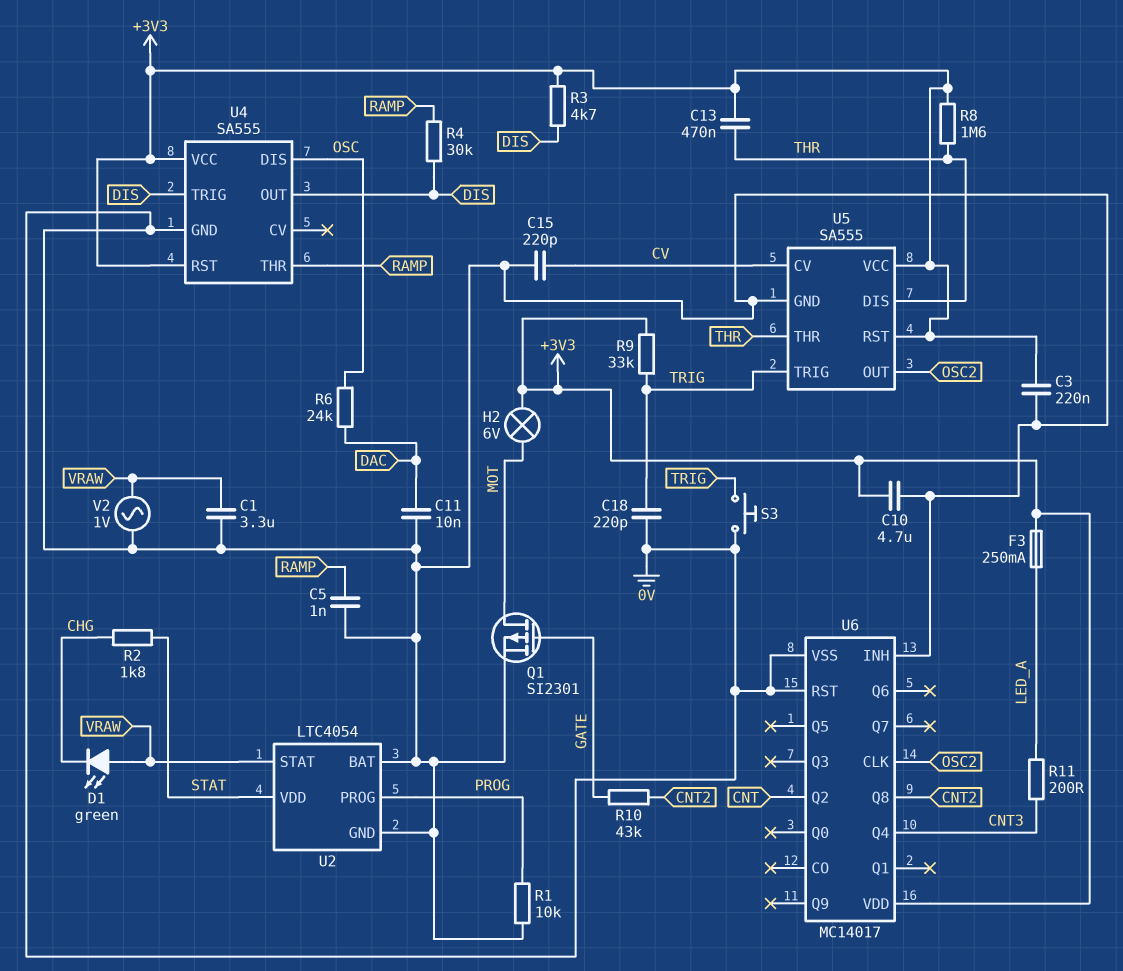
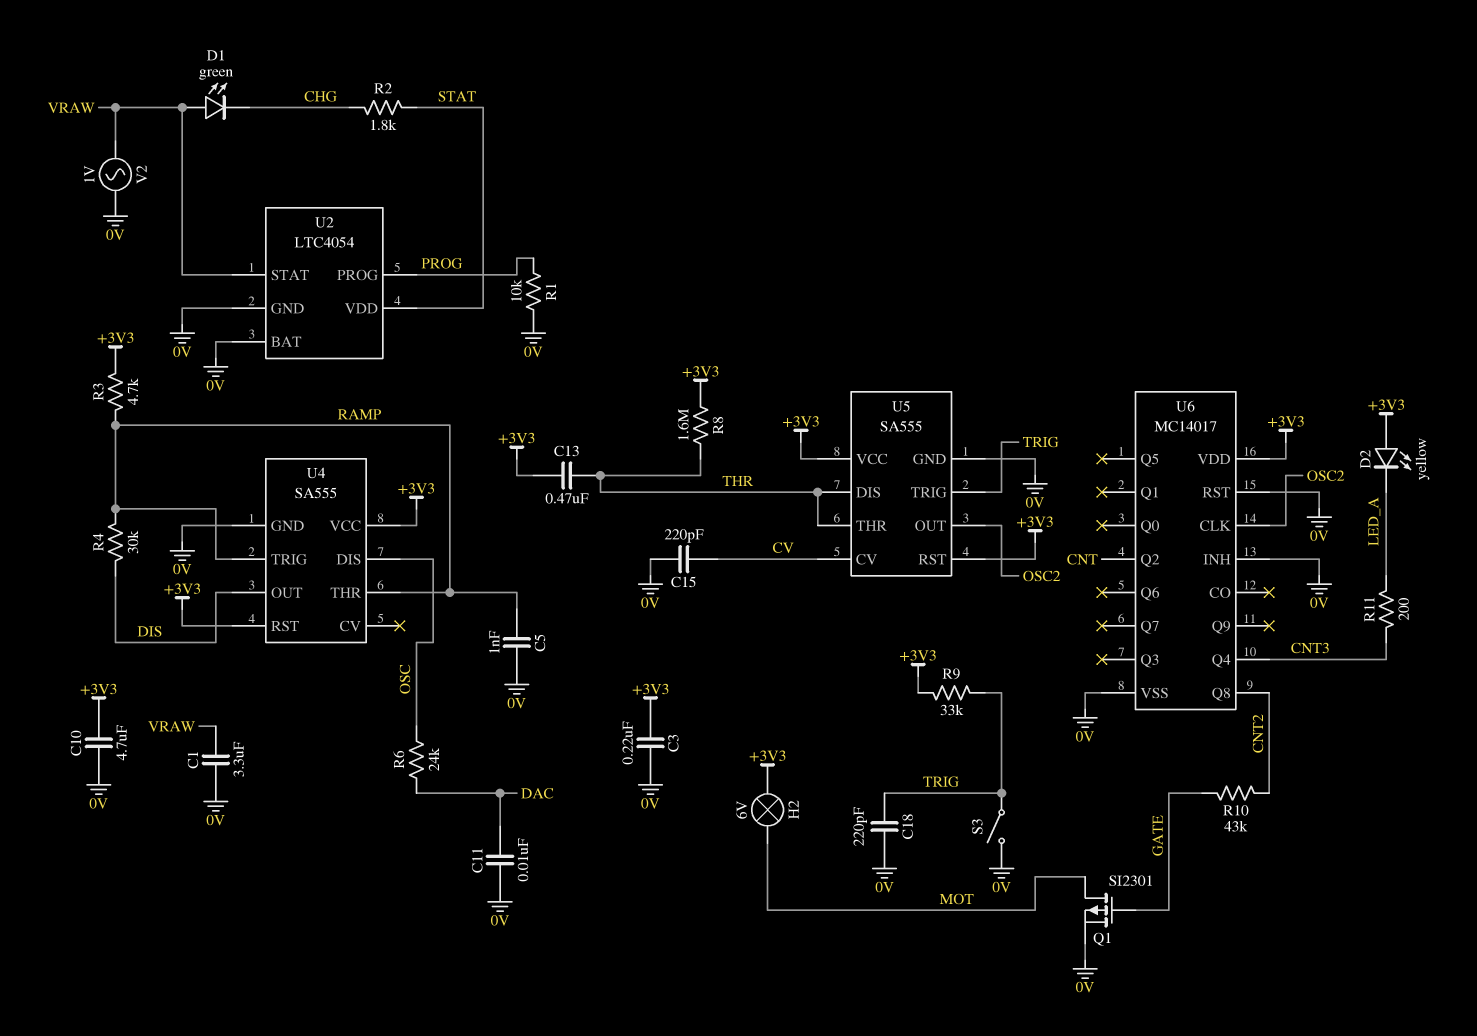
D2: none -> LED yellow (A +3V3, K LED_A)
F3: 250mA (+3V3, LED_A) -> none
R3: 4.7k (+3V3, DIS) -> 4.7k (+3V3, RAMP)
S3: button (0V, TRIG) -> switch (0V, TRIG)
U4 pin TRIG: DIS -> RAMP

